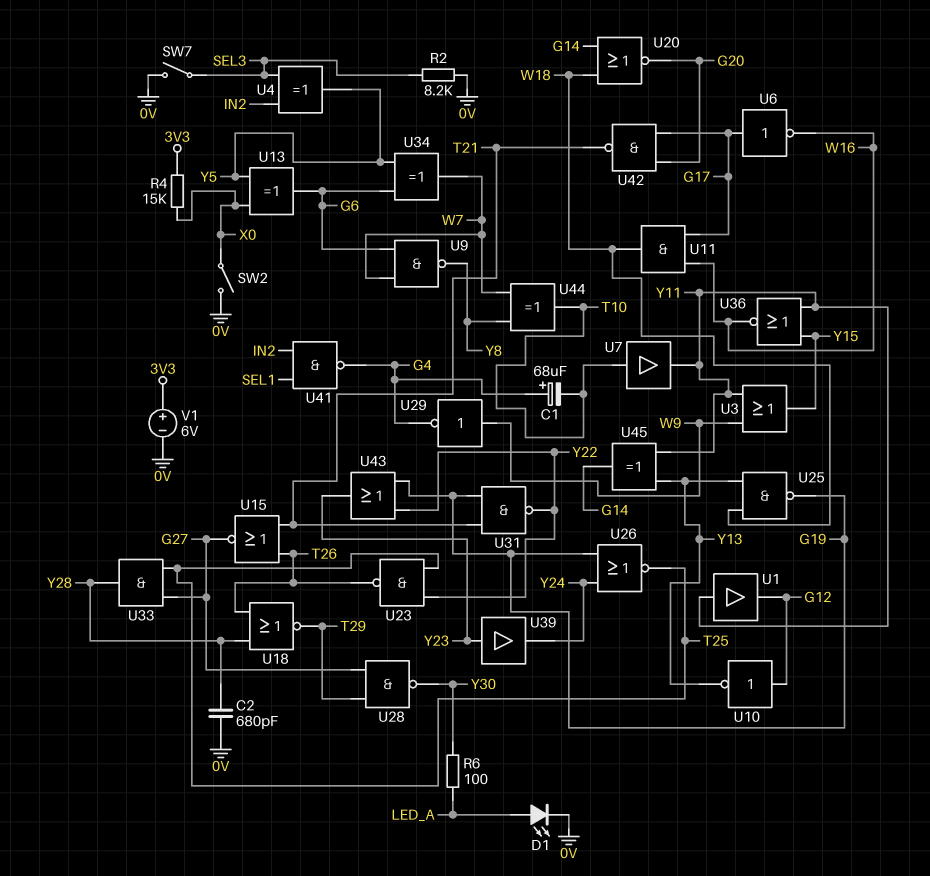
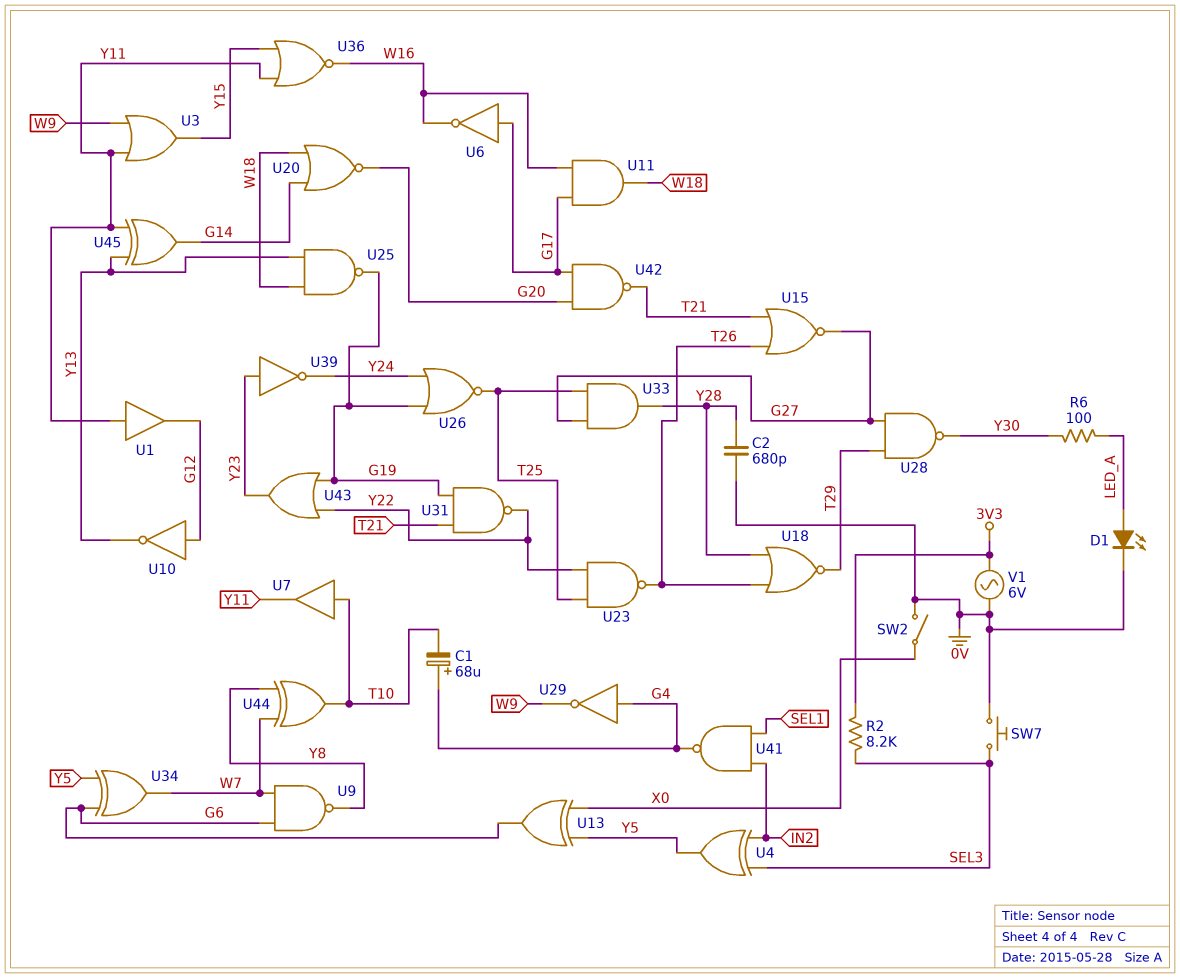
R2: 8.2k (0V, SEL3) -> 8.2k (3V3, SEL3)
R4: 15k (3V3, X0) -> none
SW7: switch (0V, SEL3) -> button (0V, SEL3)
U29: NOT (in W9, out G4) -> NOT (in G4, out W9)
U39: buffer (in Y23, out Y24) -> NOT (in Y23, out Y24)
V1: 6V (plus 3V3, minus 0V) -> AC 6V (0V, 3V3)

